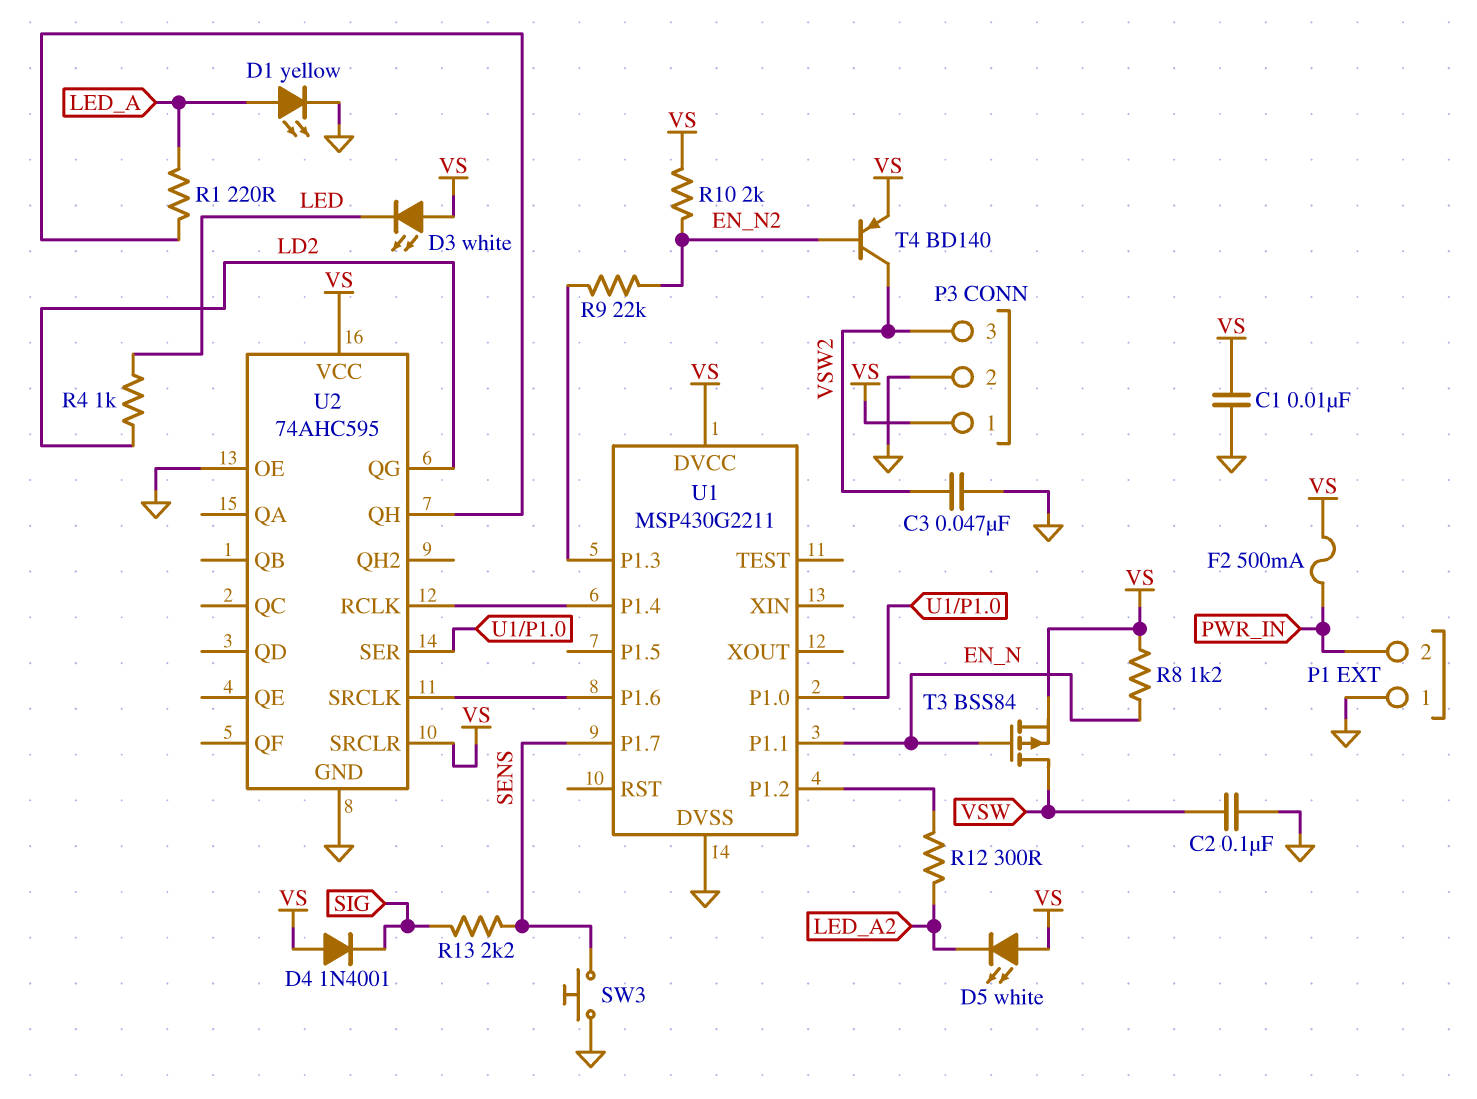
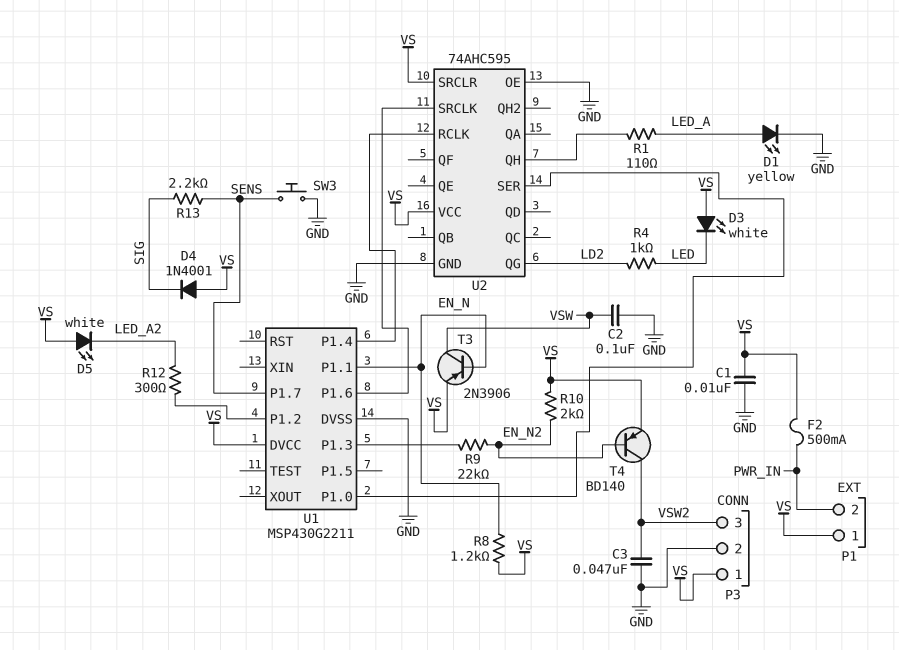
P1 pin 1: GND -> VS
R1: 220 (LED_A, U2/QH) -> 110 (LED_A, U2/QH)
T3: PMOS BSS84 (G EN_N, D VSW, S VS) -> PNP 2N3906 (B EN_N, C VSW, E VS)

